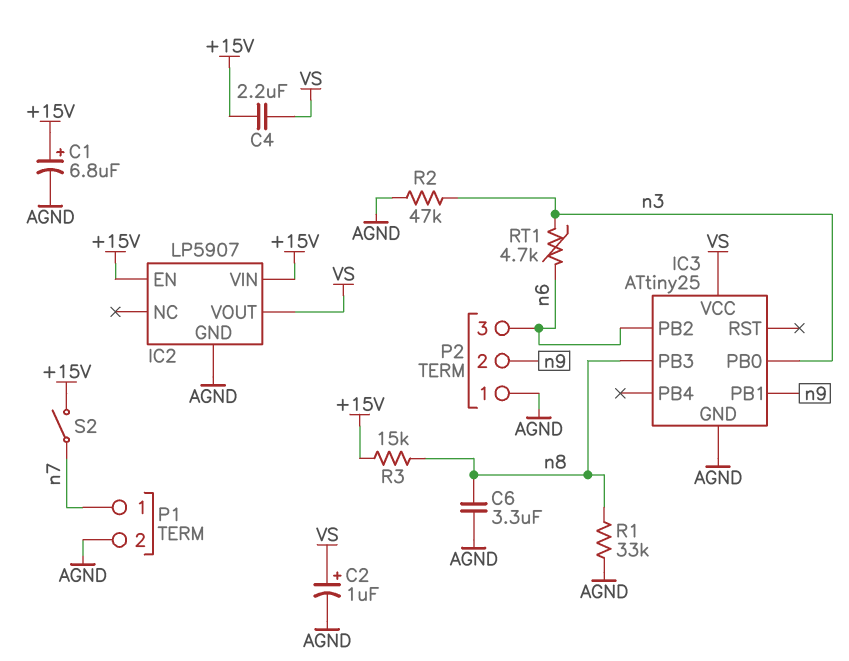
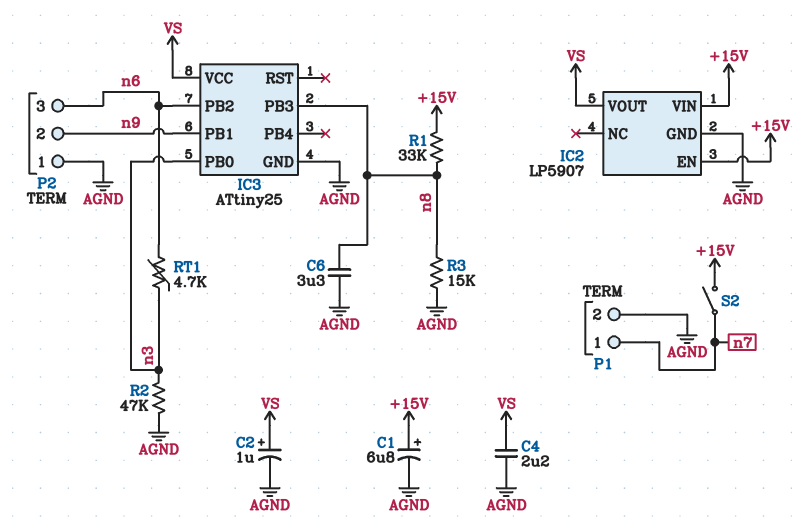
C4: 2.2uF (+15V, VS) -> 2.2uF (AGND, VS)
R1: 33k (AGND, n8) -> 33k (+15V, n8)
R3: 15k (+15V, n8) -> 15k (AGND, n8)

